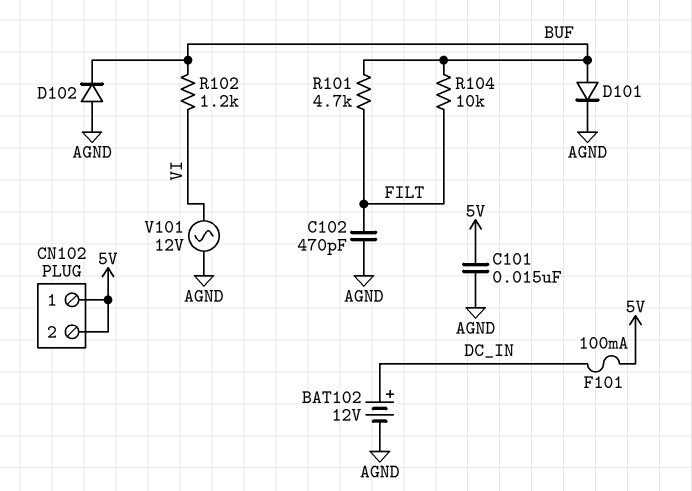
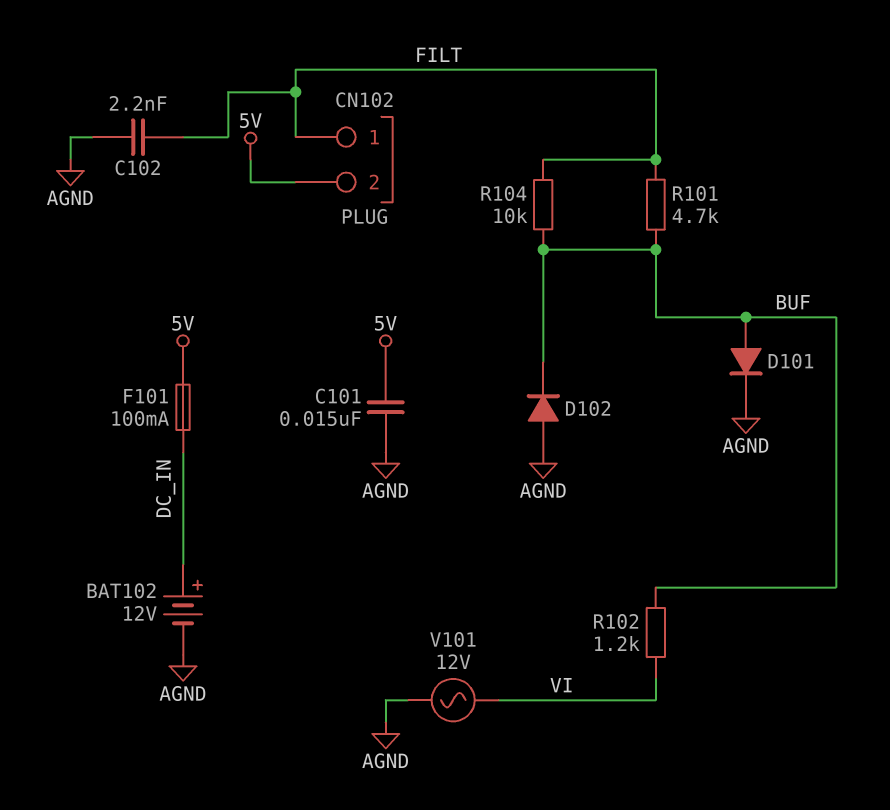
C102: 470pF (AGND, FILT) -> 2.2nF (AGND, FILT)
CN102 pin 1: 5V -> FILT

